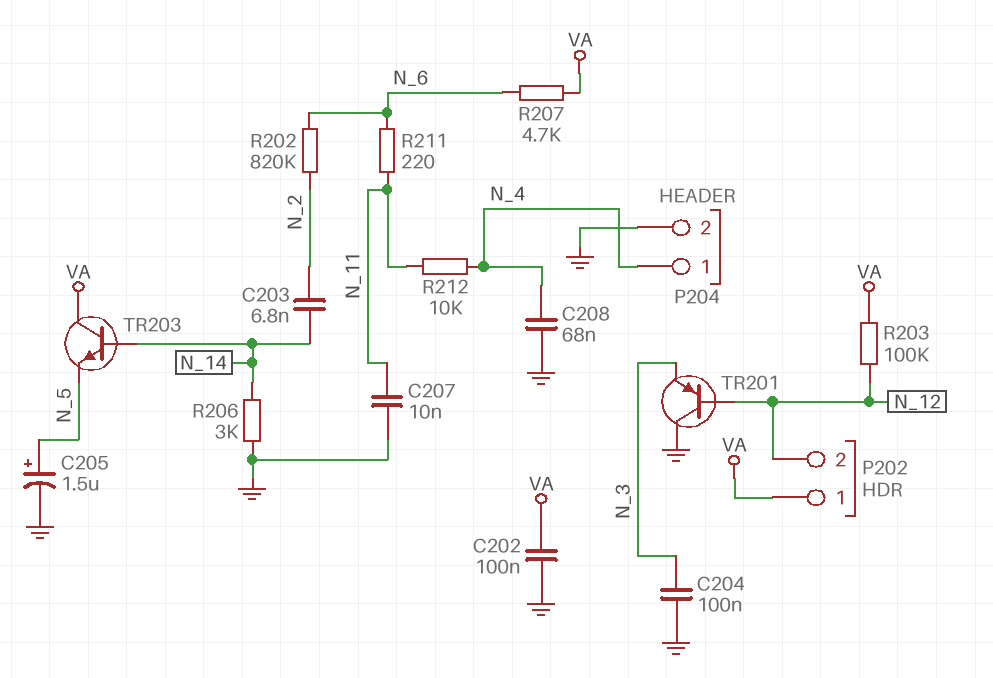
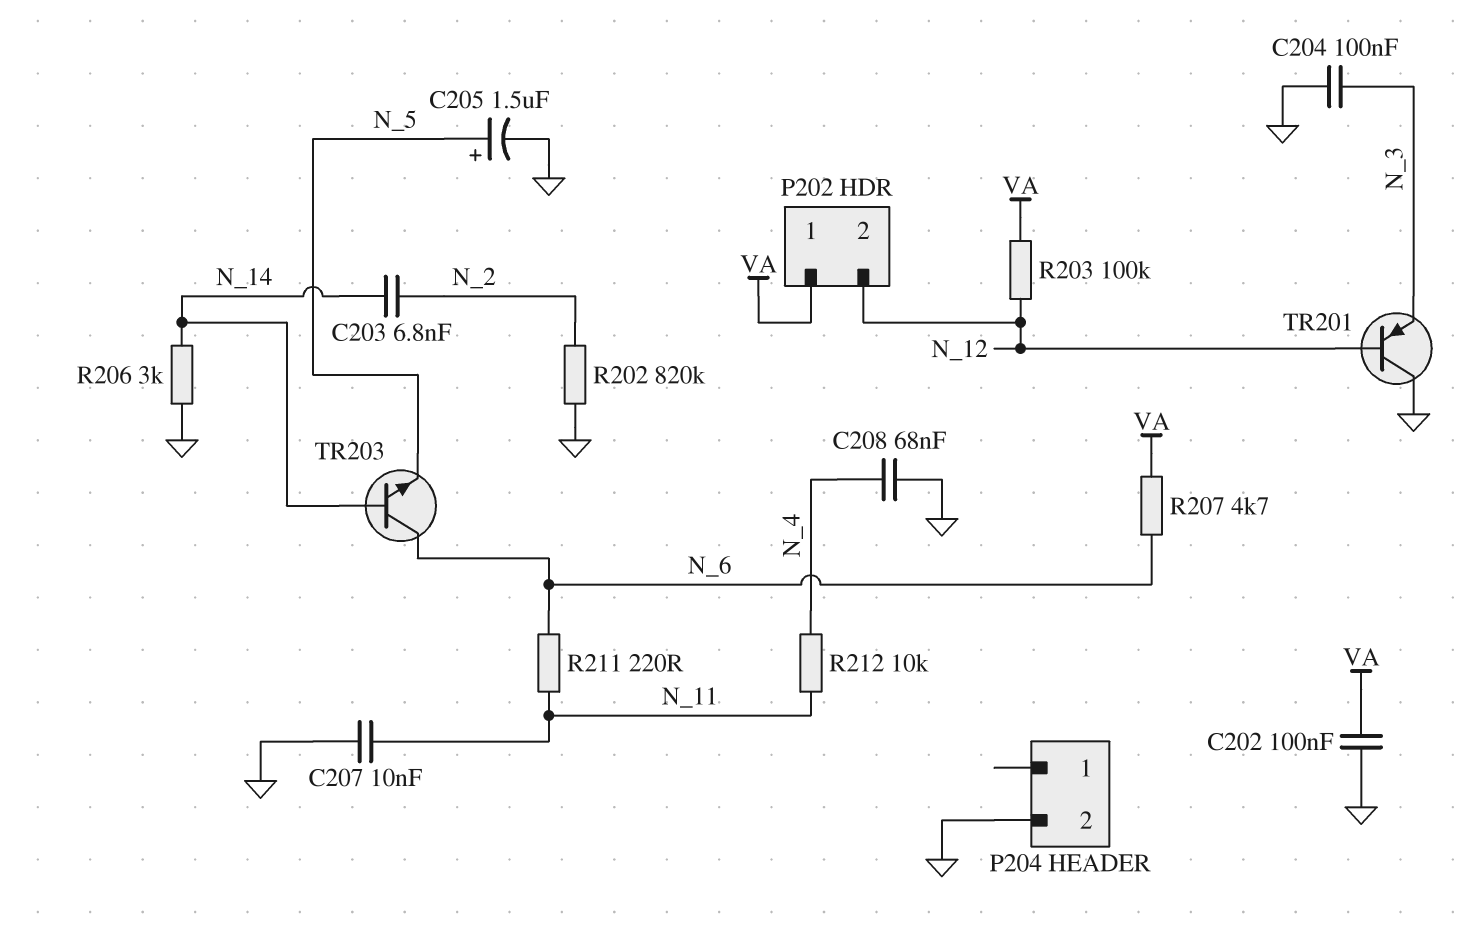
P204 pin 1: N_4 -> none
R202: 820k (N_2, N_6) -> 820k (GND, N_2)
TR203: NPN (B N_14, C VA, E N_5) -> NPN (B N_14, C N_6, E N_5)

